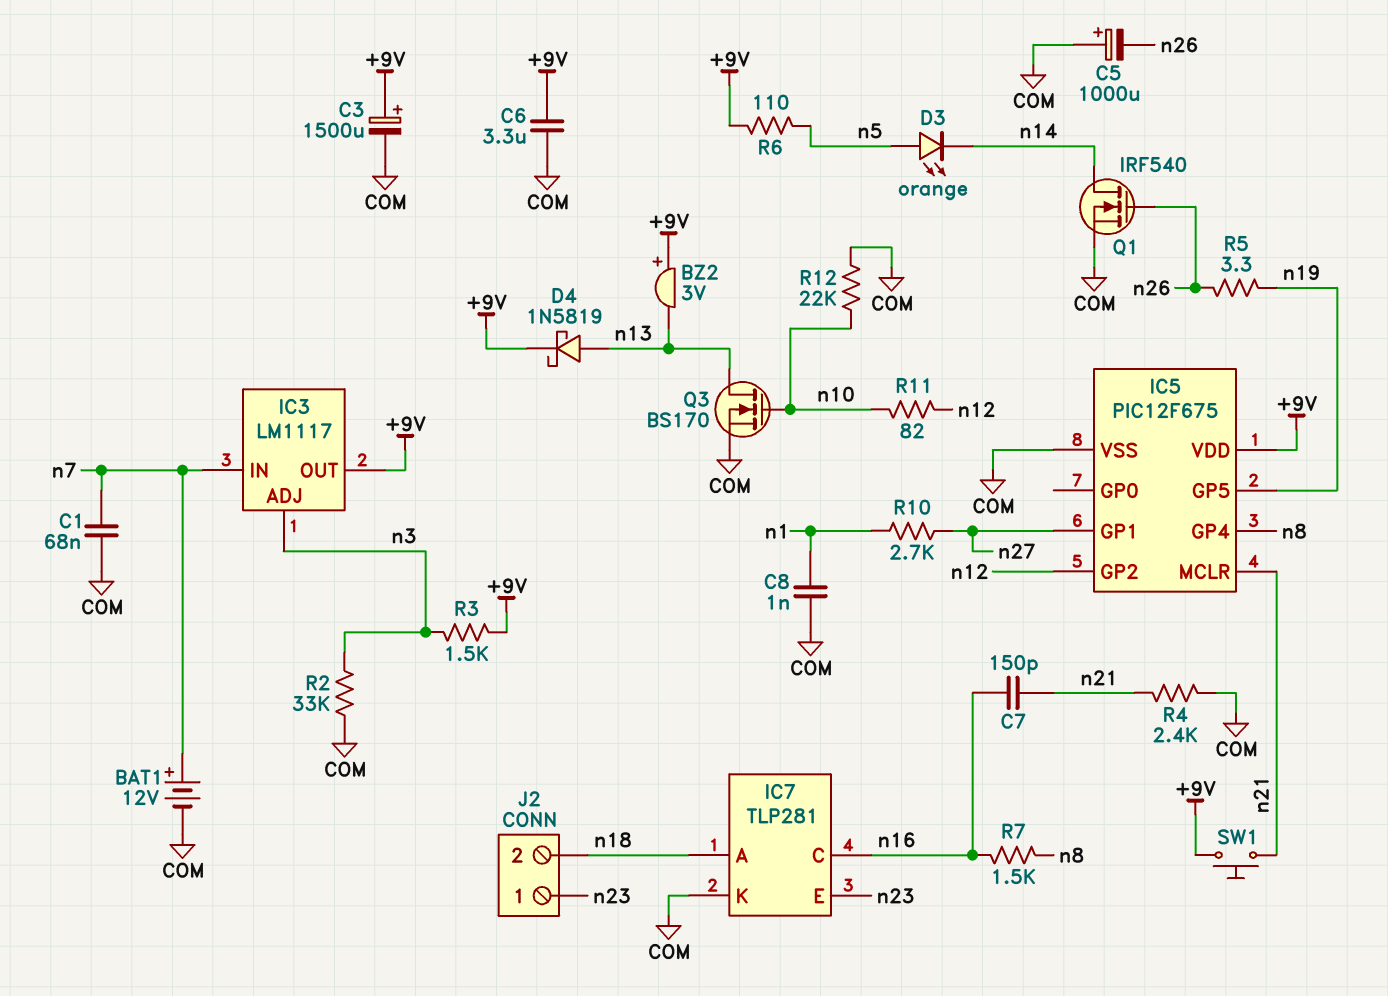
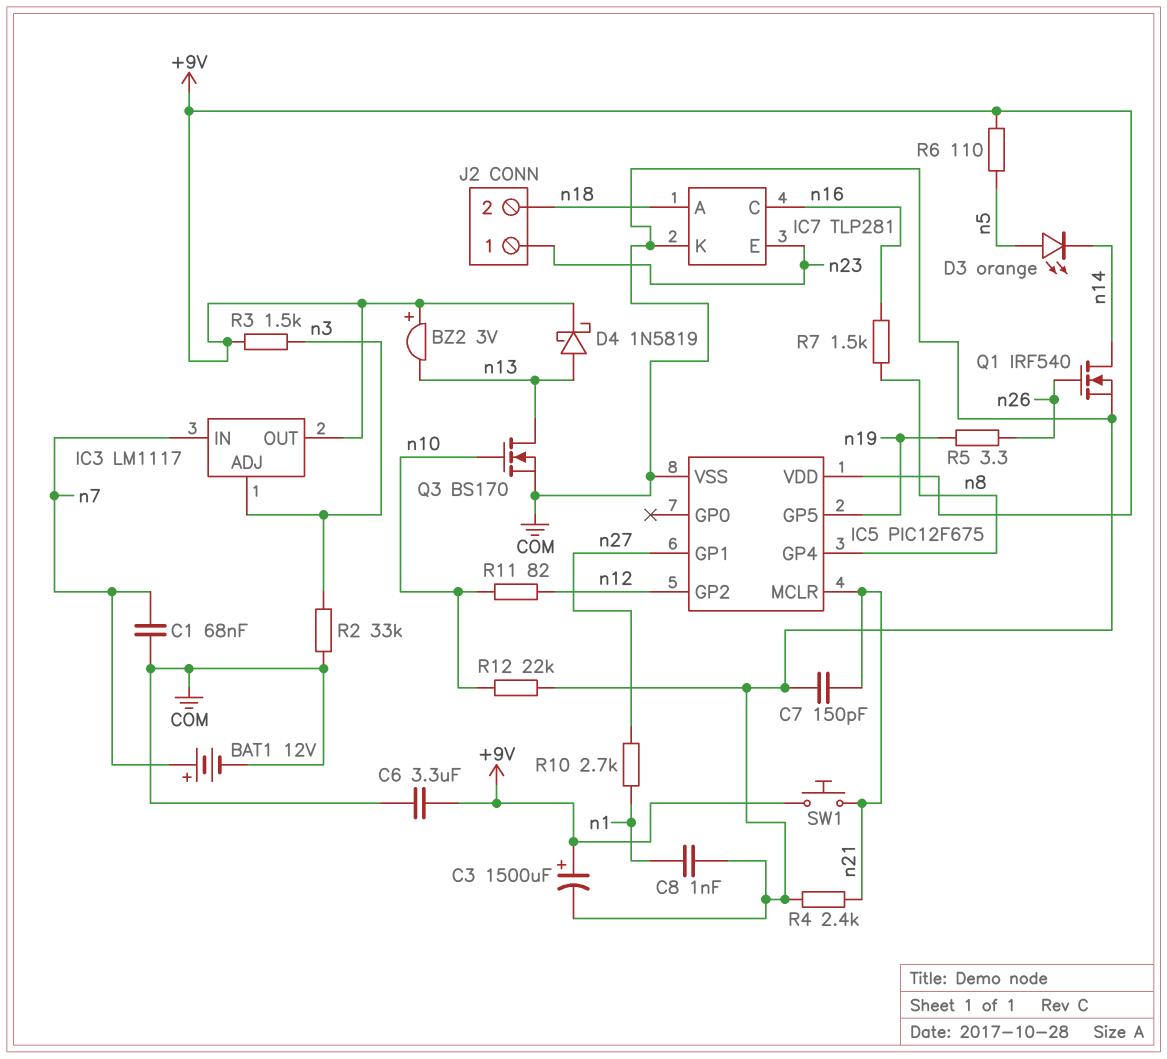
C5: 1000uF (plus COM, minus n26) -> none
C7: 150pF (n16, n21) -> 150pF (COM, n21)

